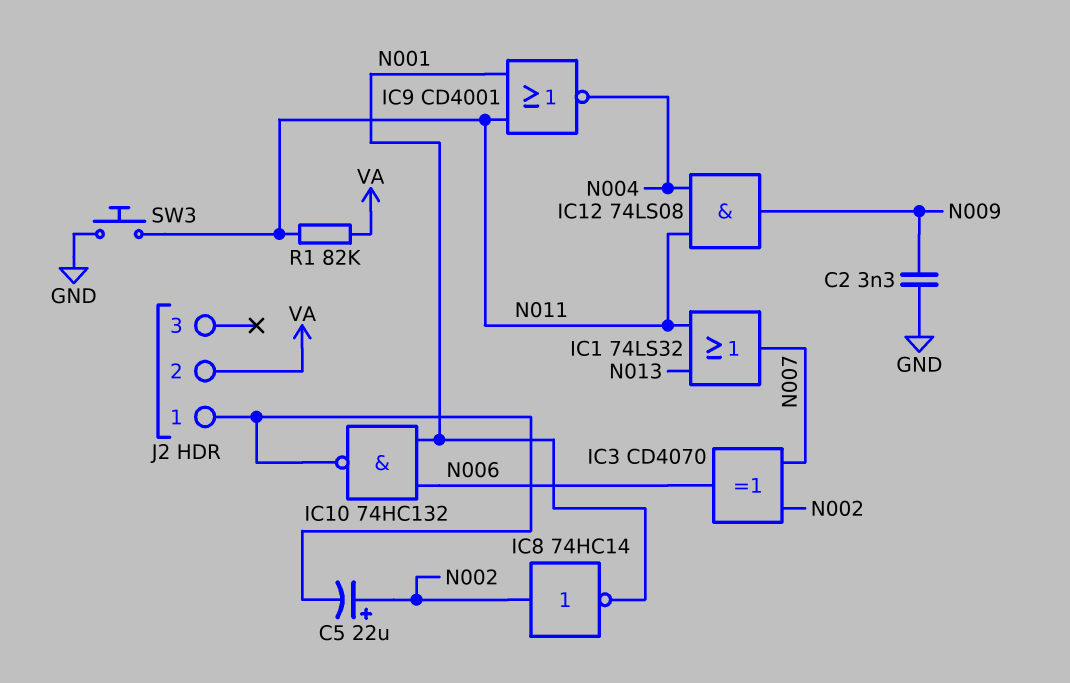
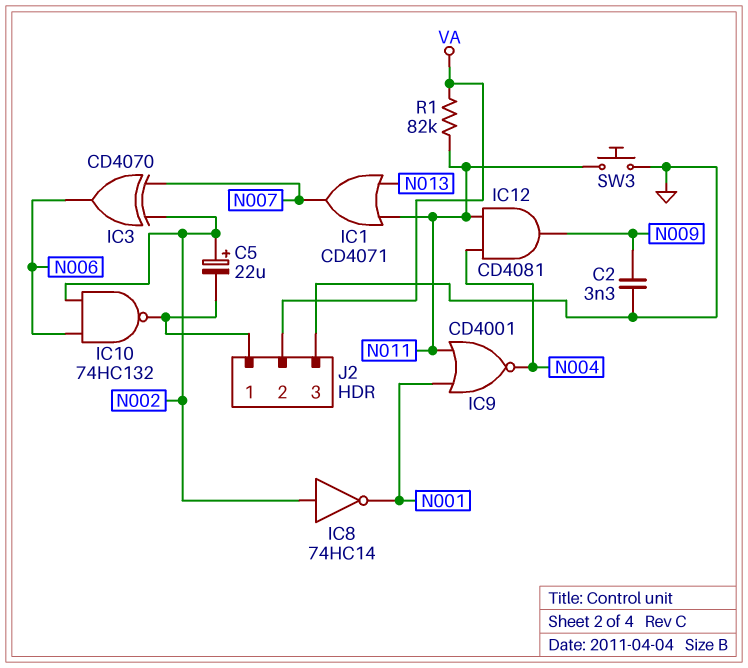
IC1: OR 74LS32 (in N011, in N013, out N007) -> OR CD4071 (in N011, in N013, out N007)
IC10: NAND 74HC132 (in N001, in N006, out J2/1) -> NAND 74HC132 (in N002, in N006, out J2/1)
IC12: AND 74LS08 (in N004, in N011, out N009) -> AND CD4081 (in N004, in N011, out N009)
J2 pin 3: none -> GND

